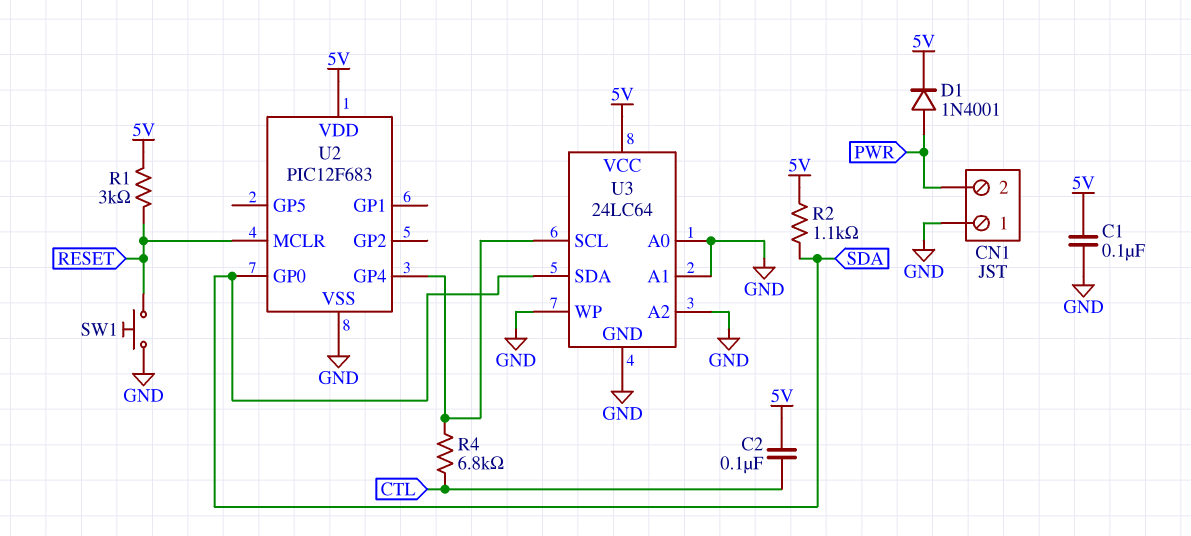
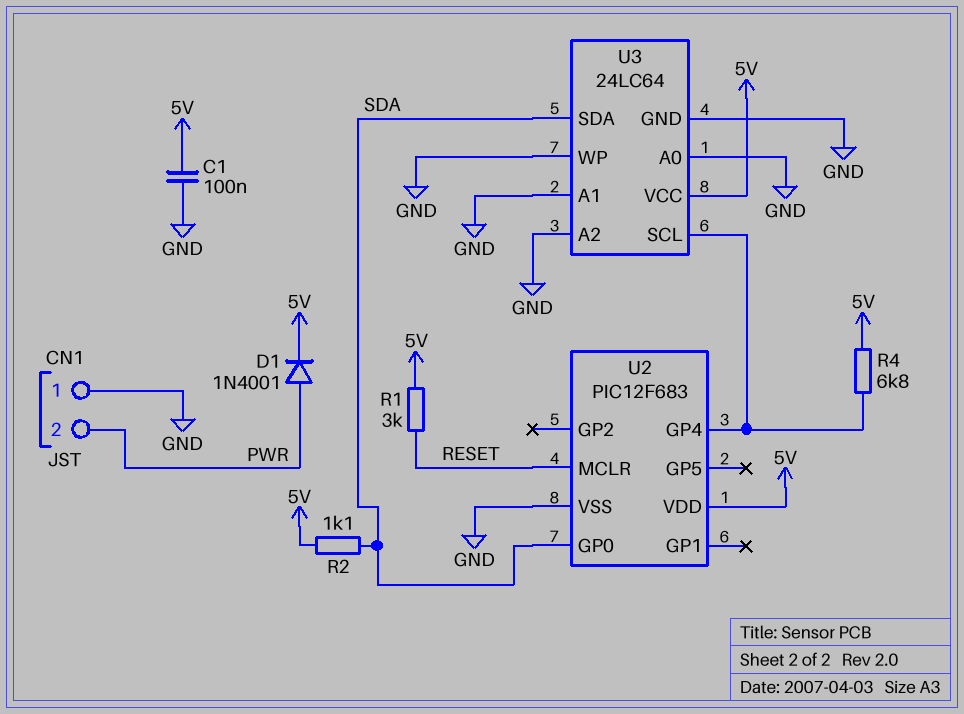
C2: 100nF (5V, CTL) -> none
R4: 6.8k (CTL, U2/GP4) -> 6.8k (5V, U2/GP4)
SW1: button (GND, RESET) -> none

